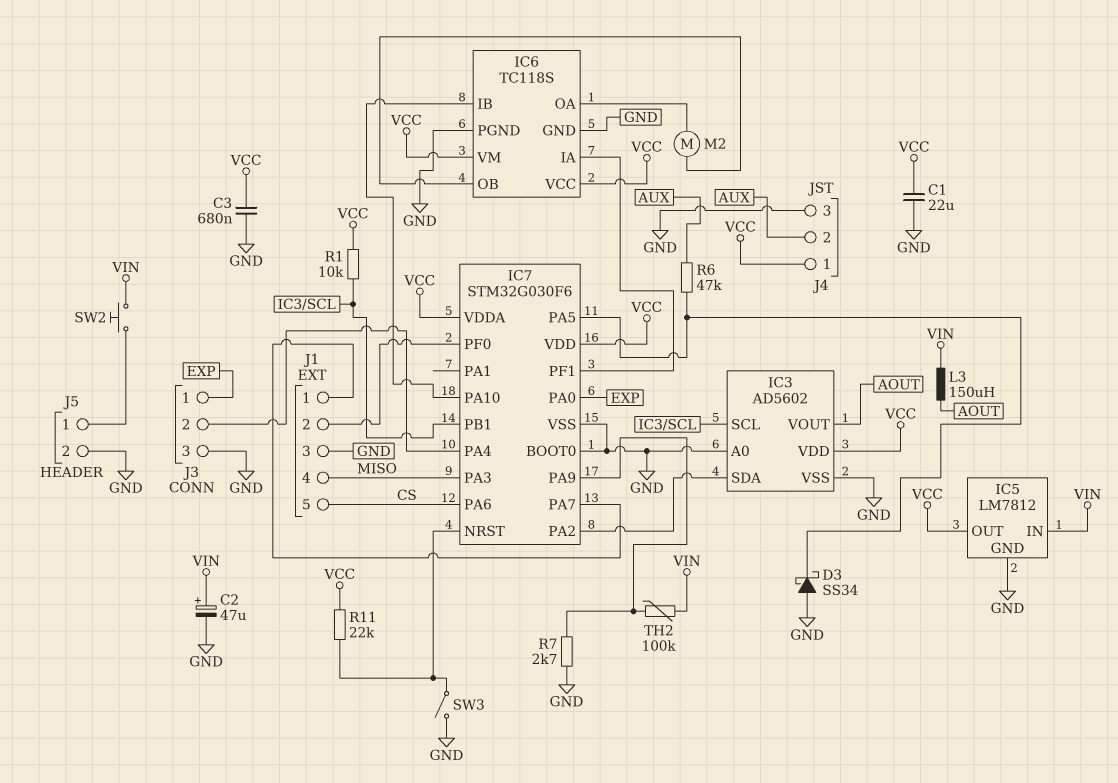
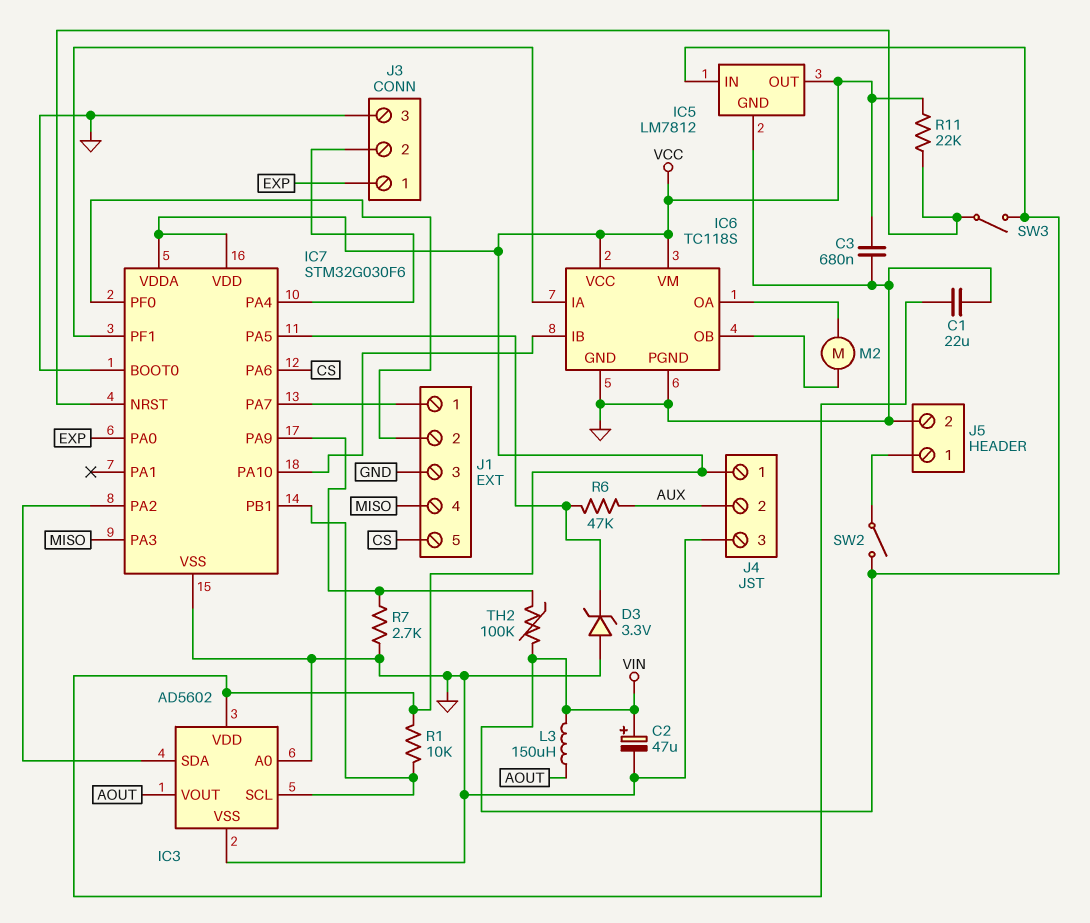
D3: schottky SS34 (A GND, K IC7/PA5) -> zener 3.3V (A GND, K IC7/PA5)
SW2: button (J5/1, VIN) -> switch (J5/1, VIN)
SW3: switch (GND, IC7/NRST) -> switch (IC7/NRST, VIN)

